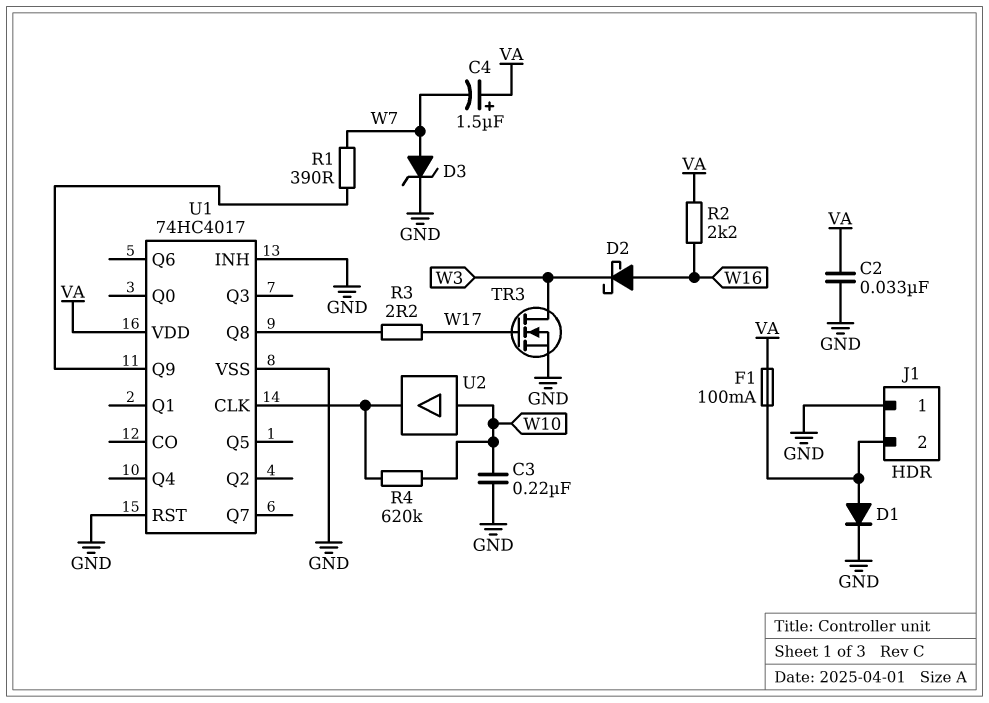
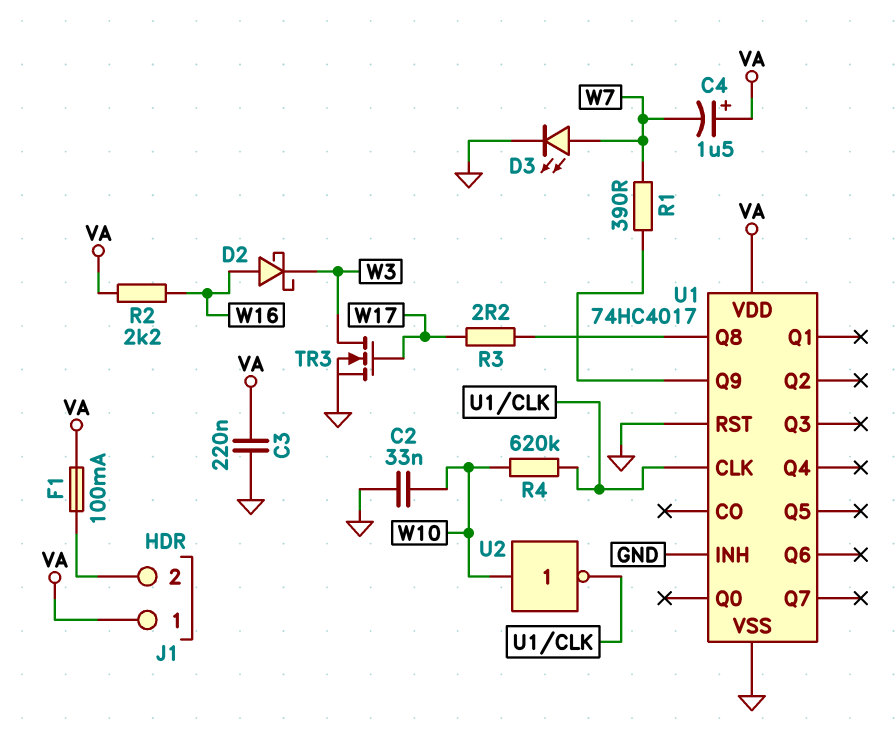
C2: 33nF (GND, VA) -> 33nF (GND, W10)
C3: 220nF (GND, W10) -> 220nF (GND, VA)
D1: diode (A J1/2, K GND) -> none
D3: zener (A W7, K GND) -> LED (A W7, K GND)
J1 pin 1: GND -> VA
U2: buffer (in W10, out U1/CLK) -> NOT (in W10, out U1/CLK)

